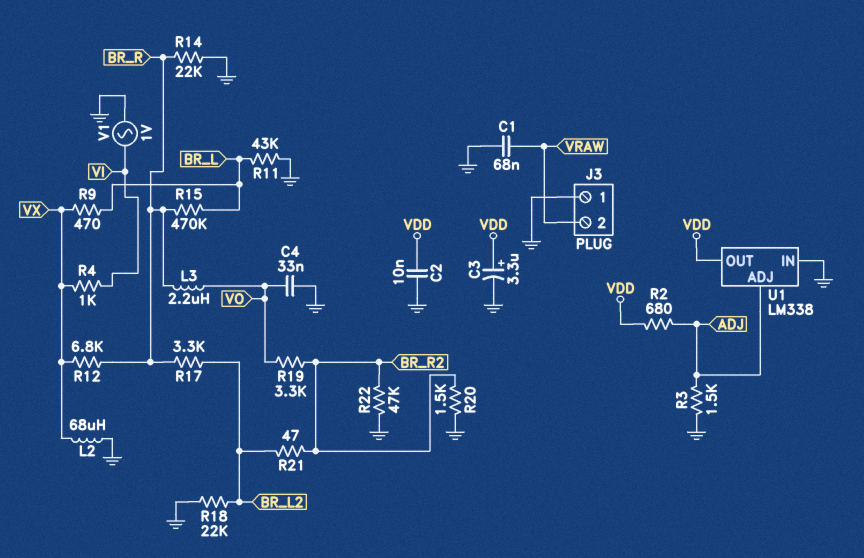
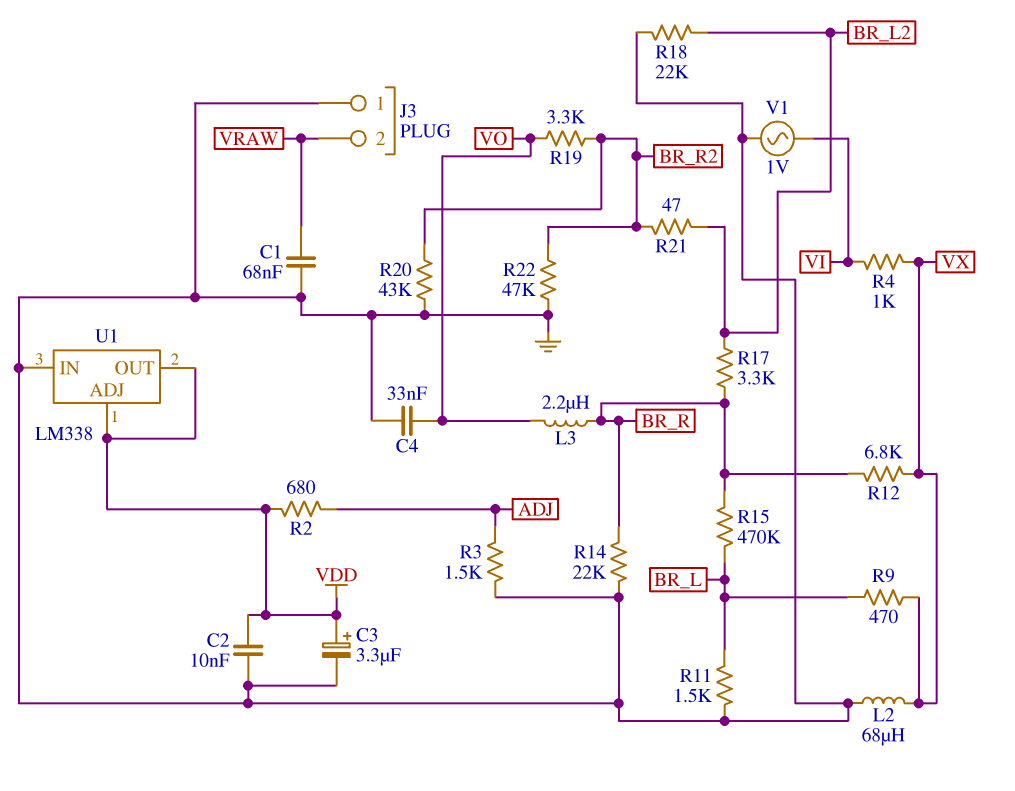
R11: 43k (BR_L, GND) -> 1.5k (BR_L, GND)
R20: 1.5k (BR_R2, GND) -> 43k (BR_R2, GND)
U1 pin ADJ: ADJ -> VDD

